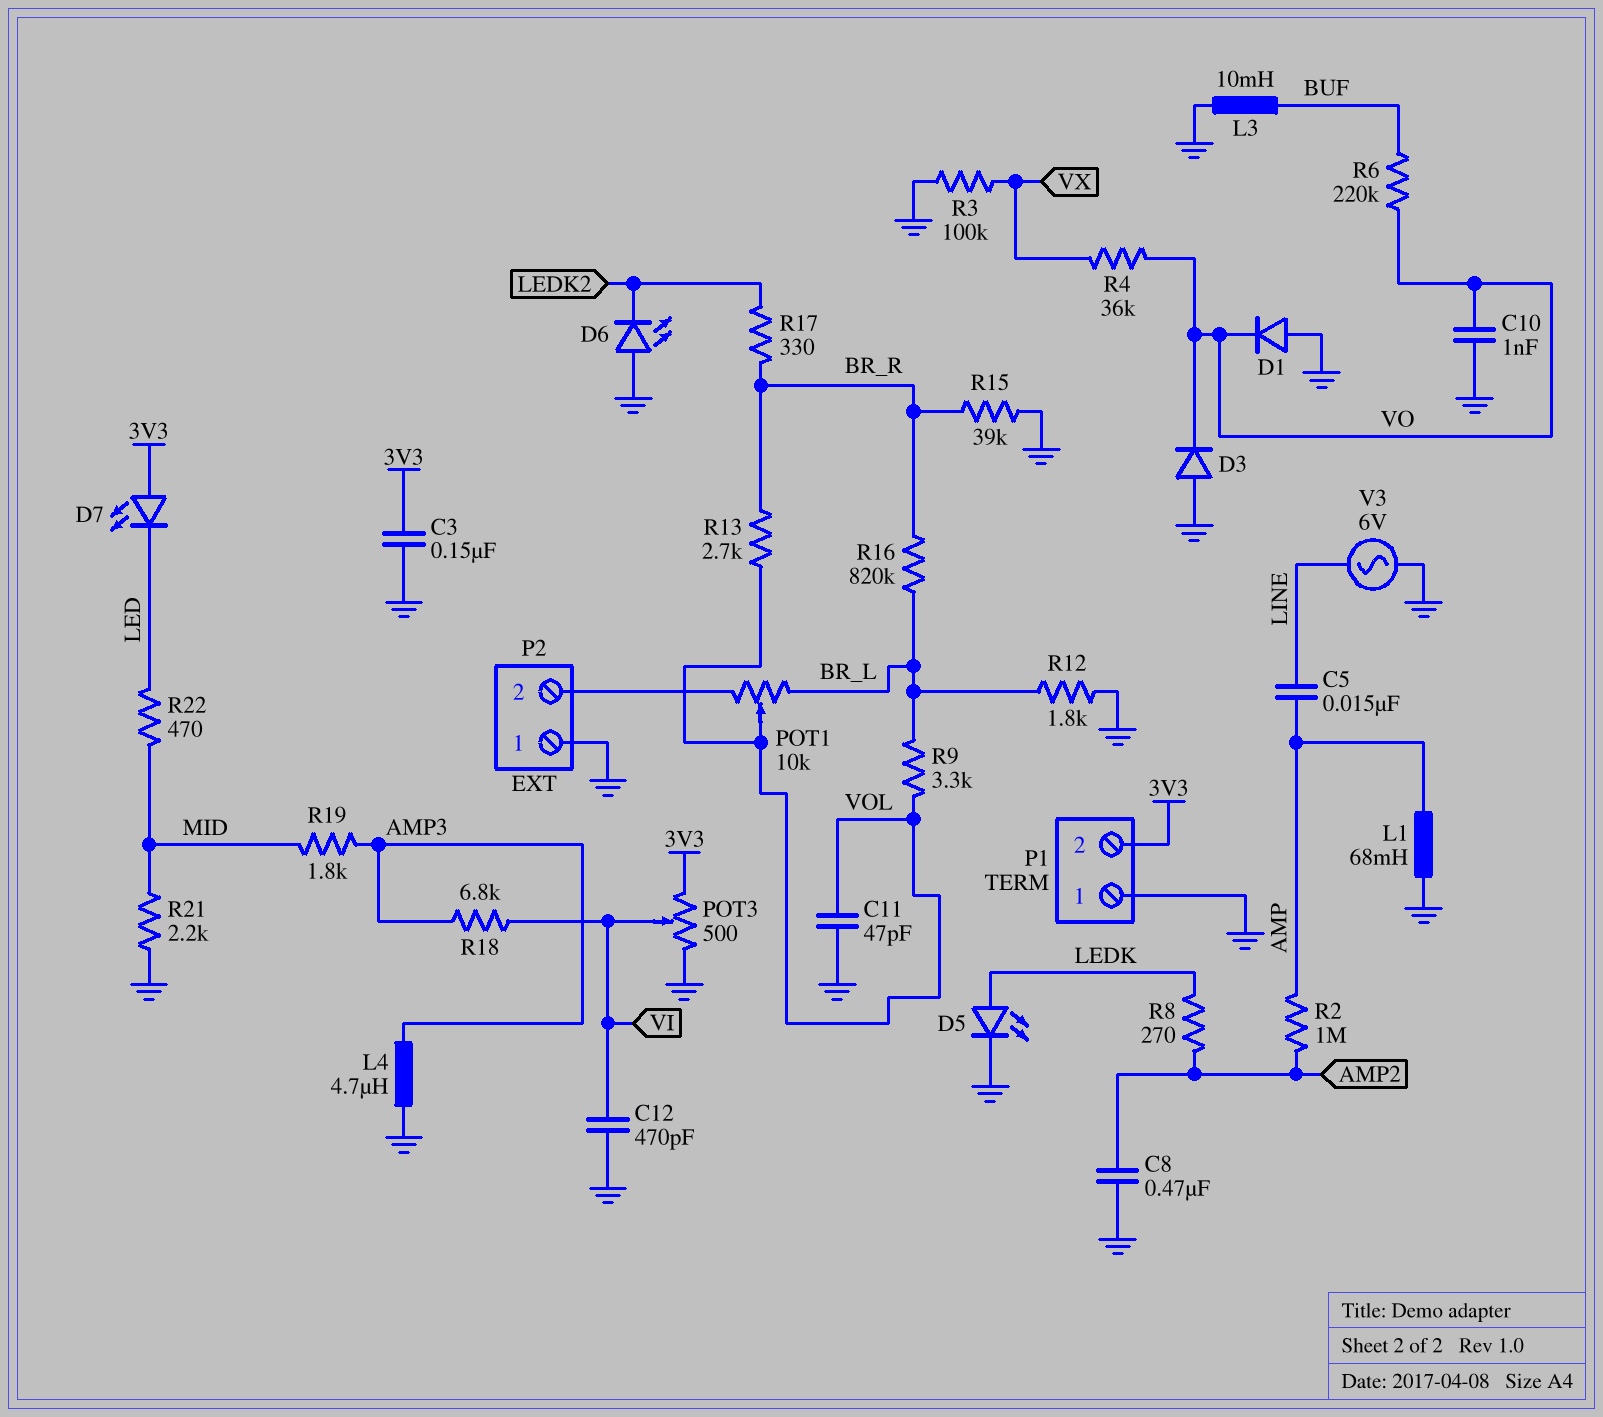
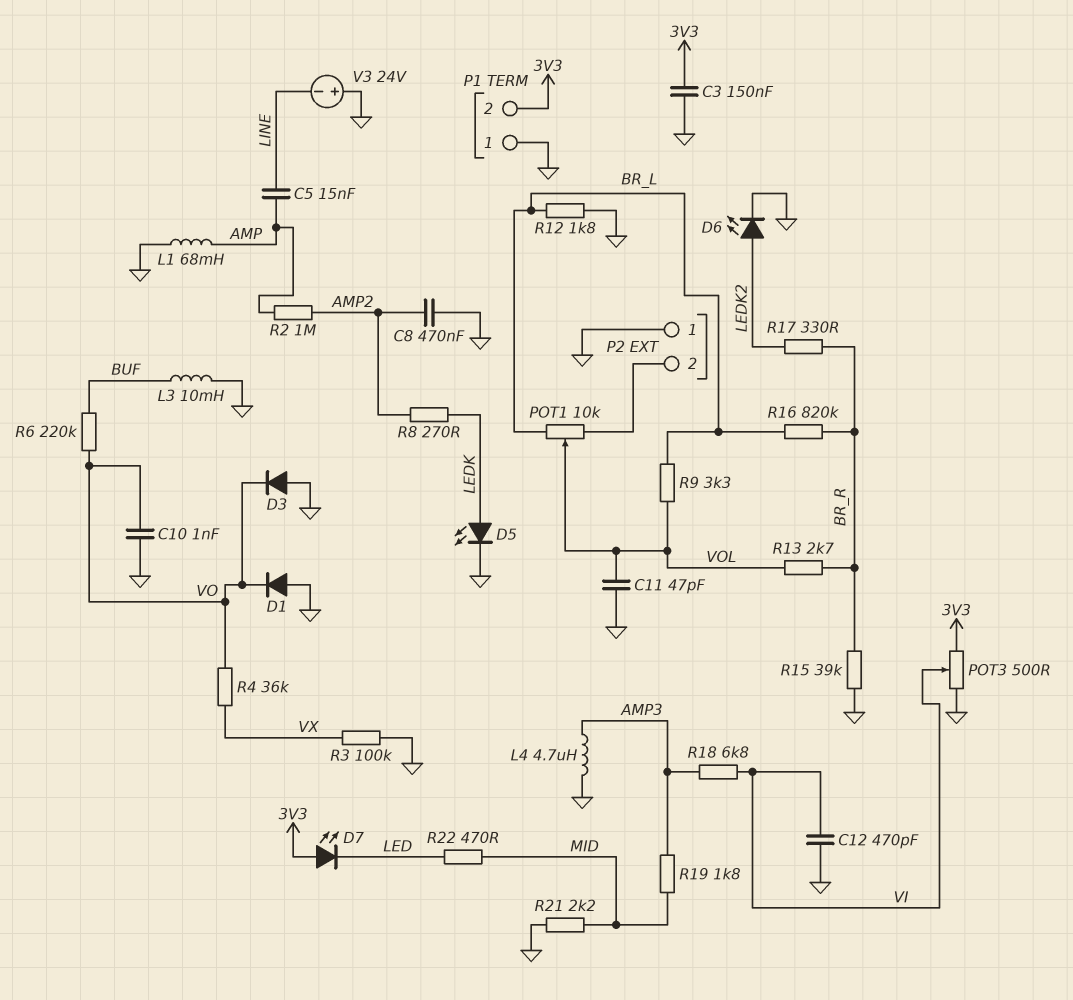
D6: LED (A GND, K LEDK2) -> LED (A LEDK2, K GND)
V3: AC 6V (GND, LINE) -> 24V (plus GND, minus LINE)

